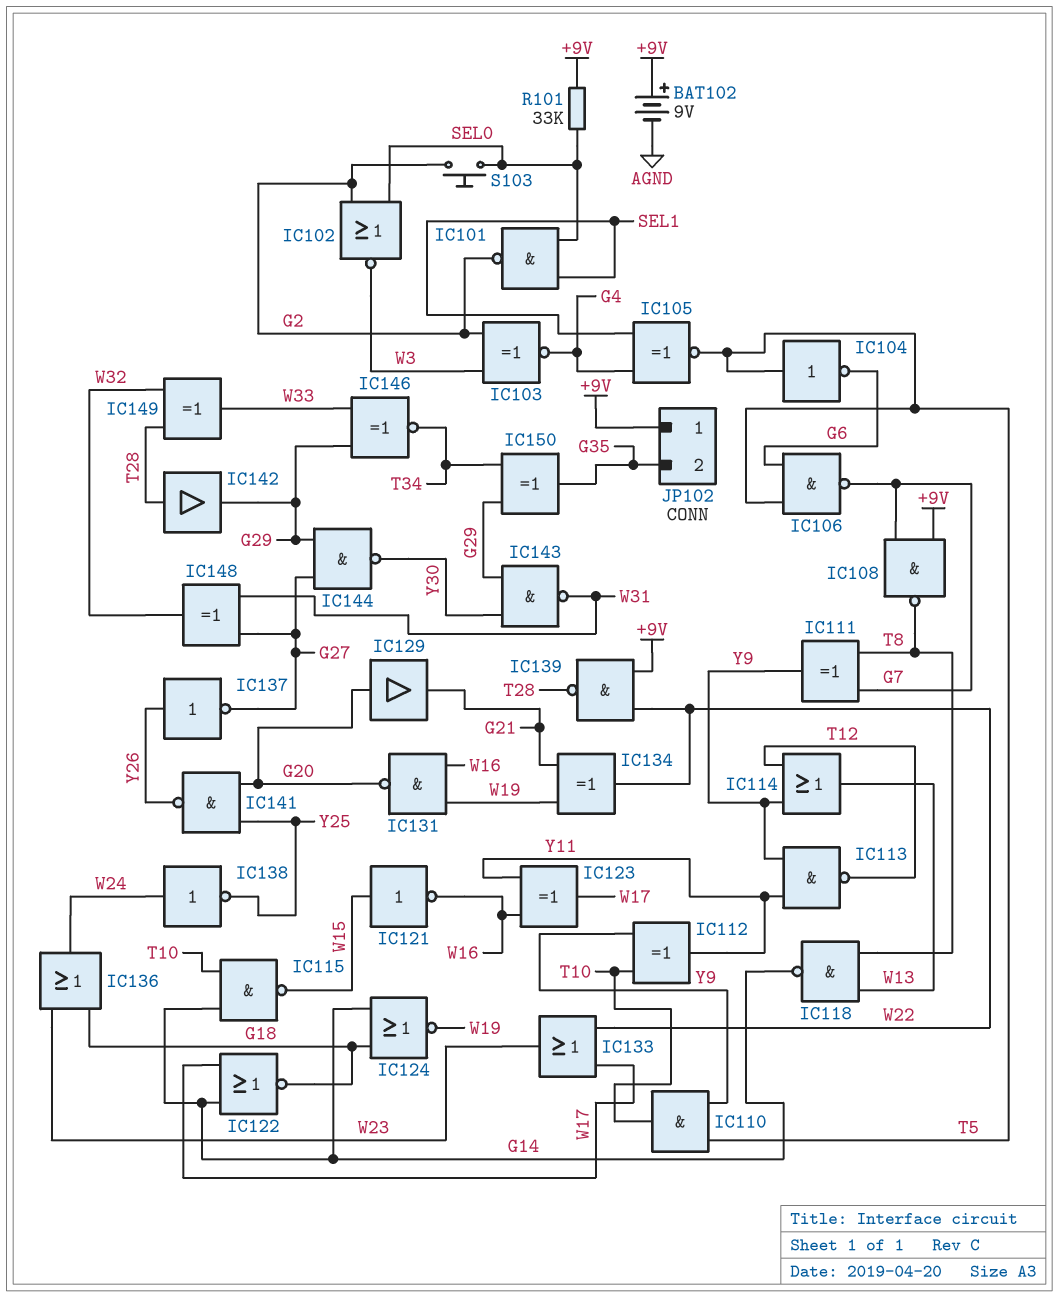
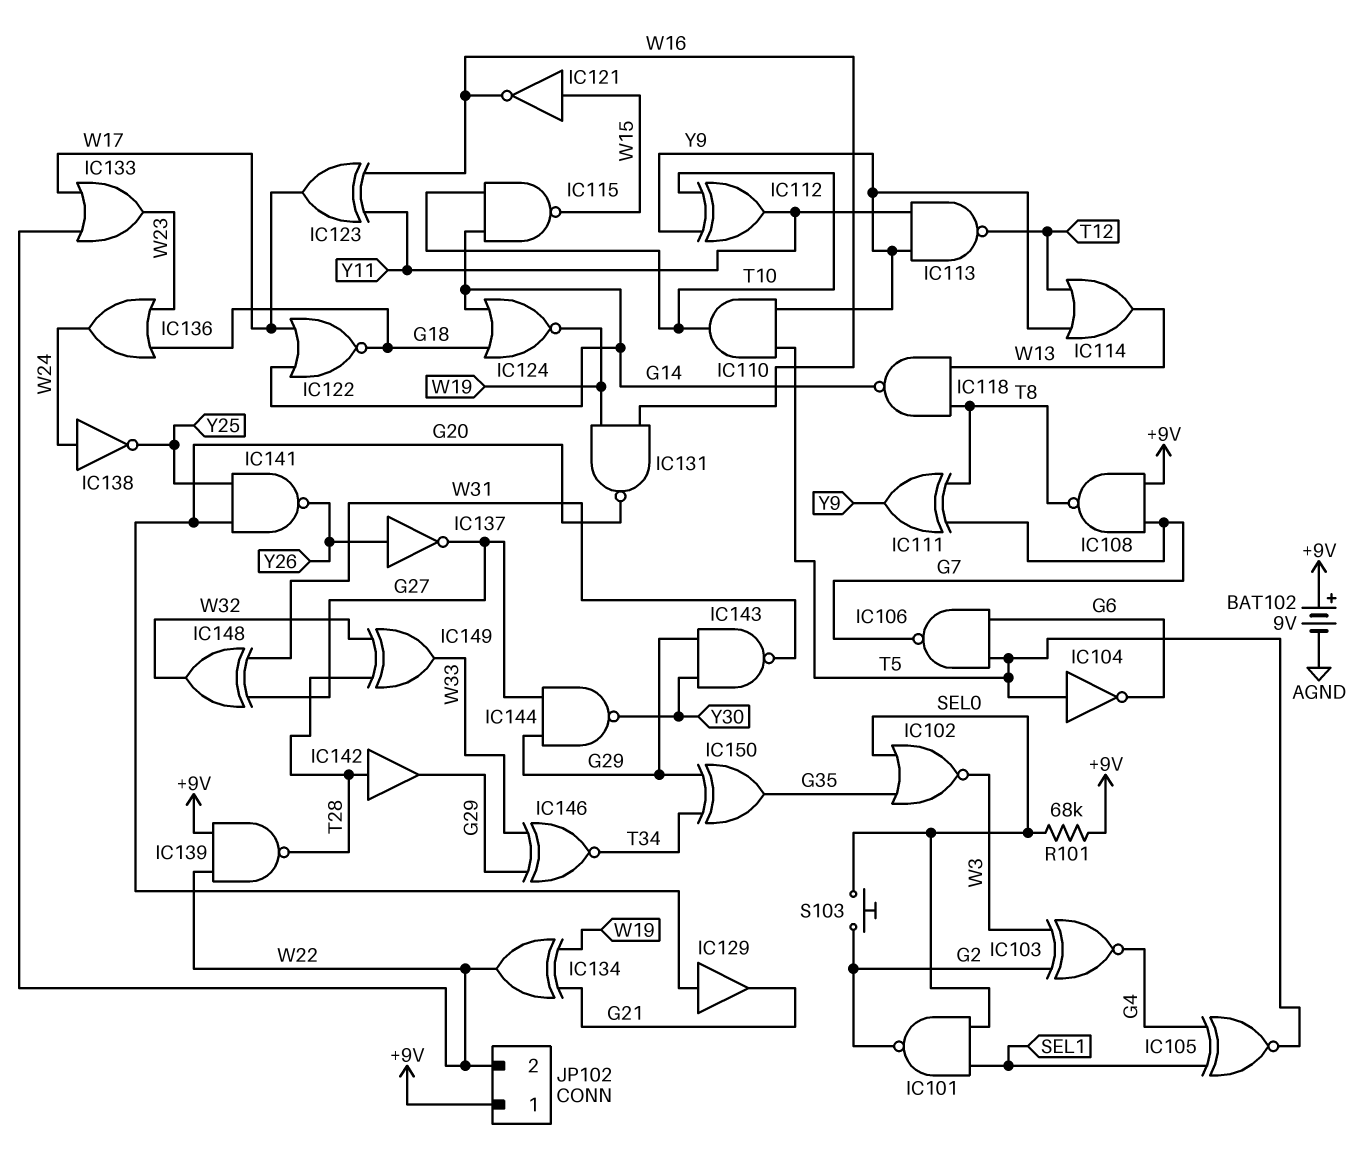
IC102: NOR (in G2, in SEL0, out W3) -> NOR (in G35, in SEL0, out W3)
JP102 pin 2: G35 -> W22
R101: 33k (+9V, SEL0) -> 68k (+9V, SEL0)

